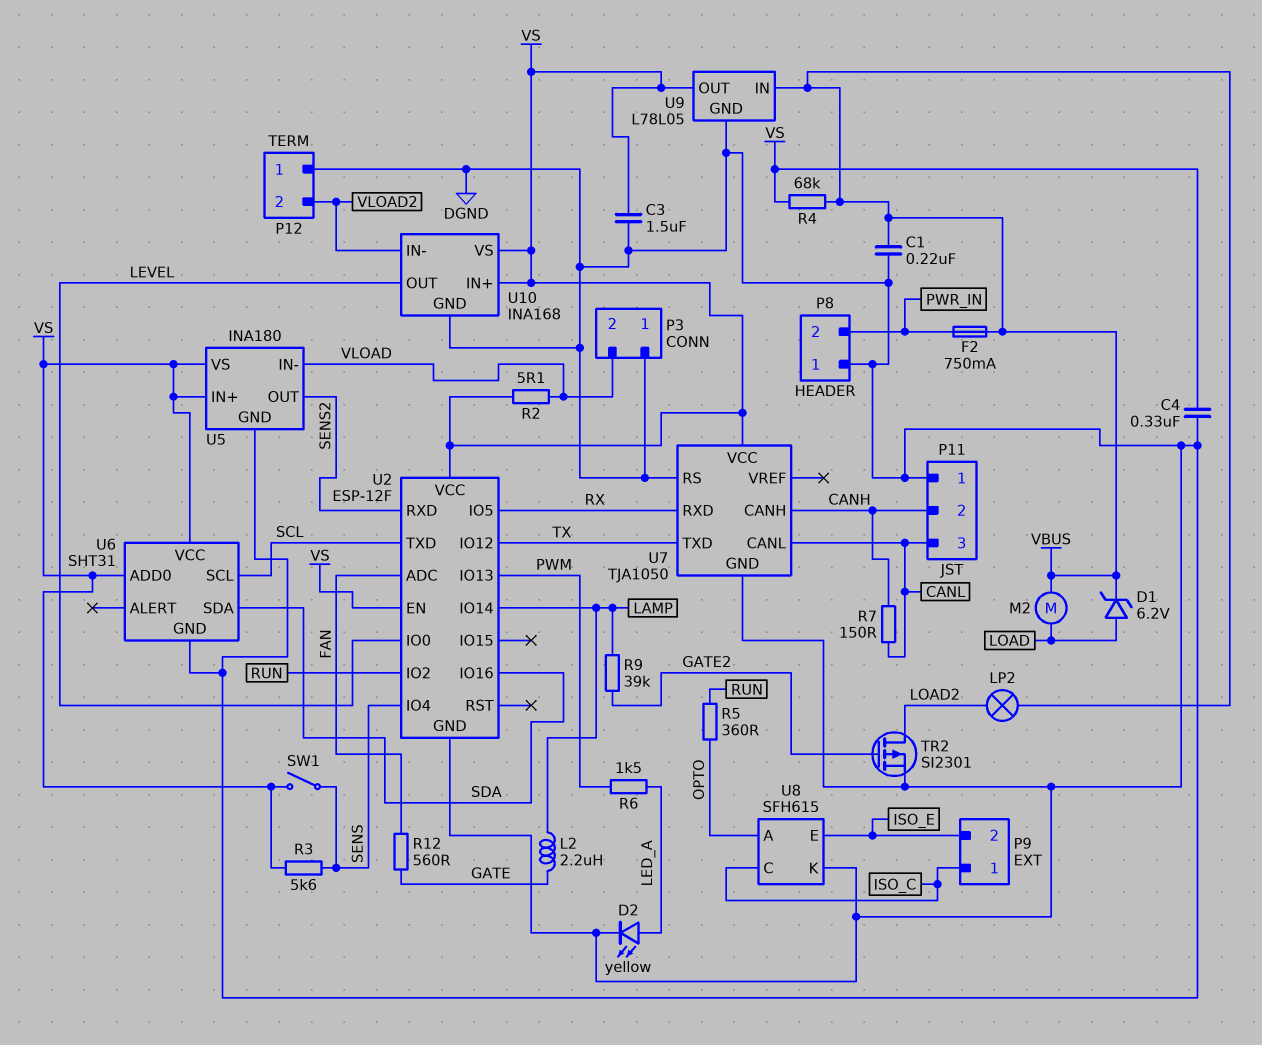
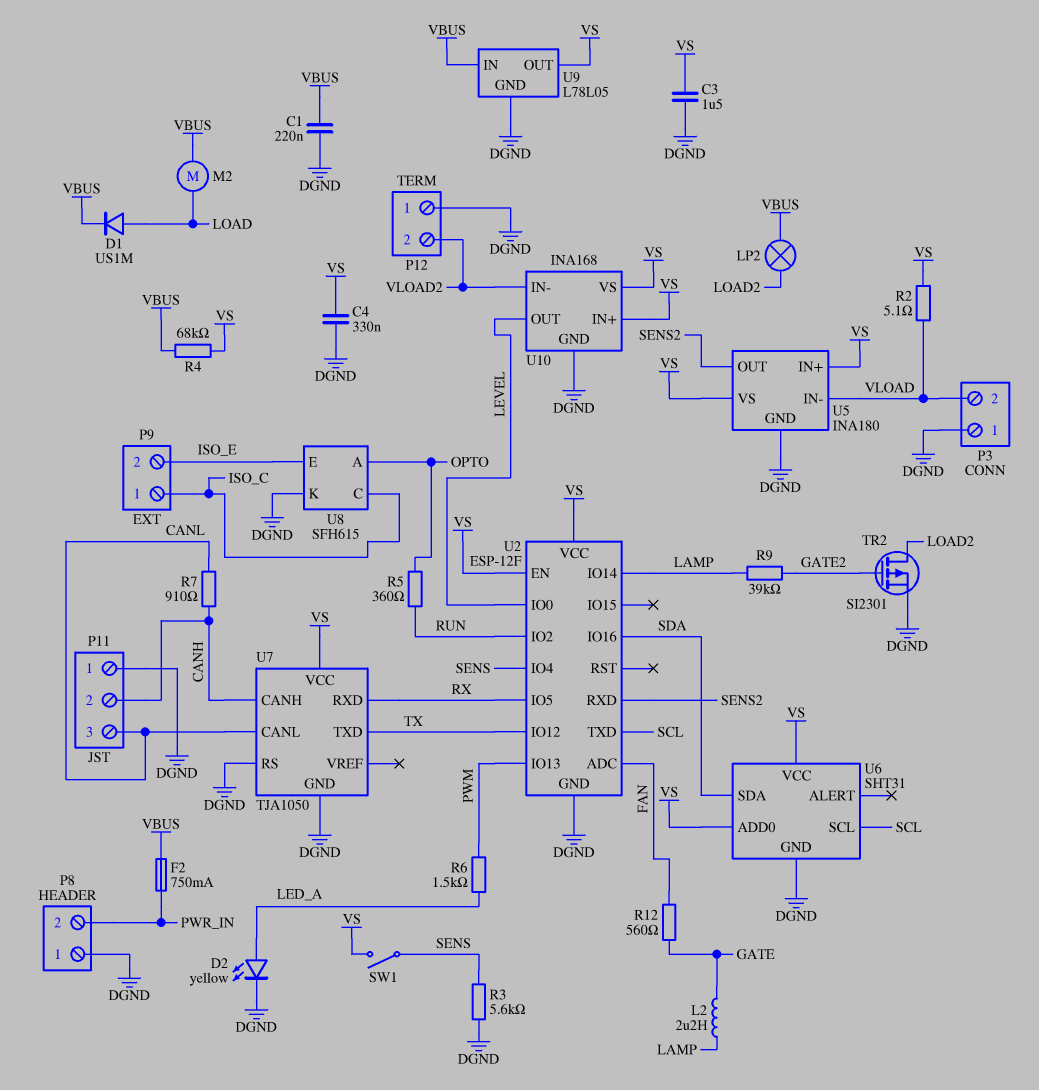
D1: zener 6.2V (A LOAD, K VBUS) -> diode US1M (A LOAD, K VBUS)
R3: 5.6k (SENS, VS) -> 5.6k (DGND, SENS)
R7: 150 (CANH, CANL) -> 910 (CANH, CANL)

